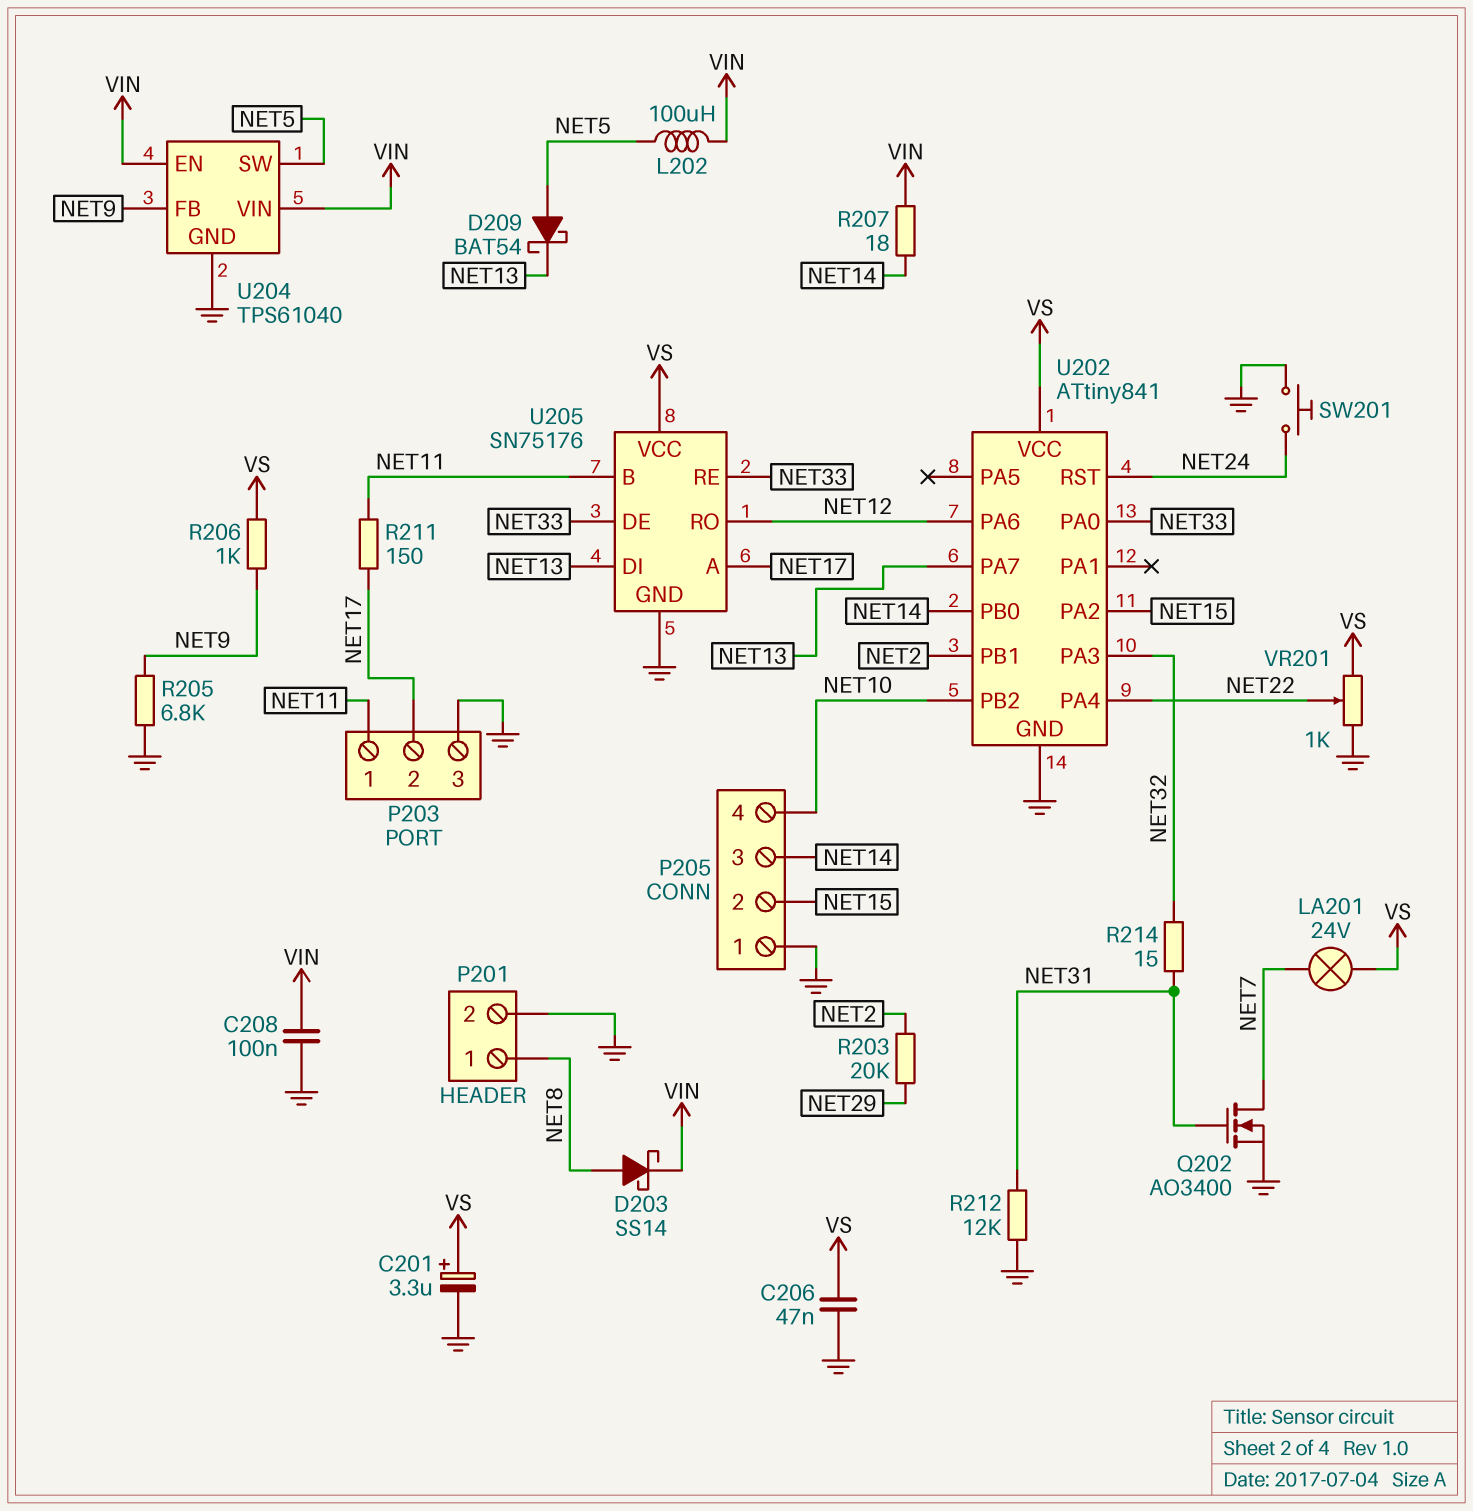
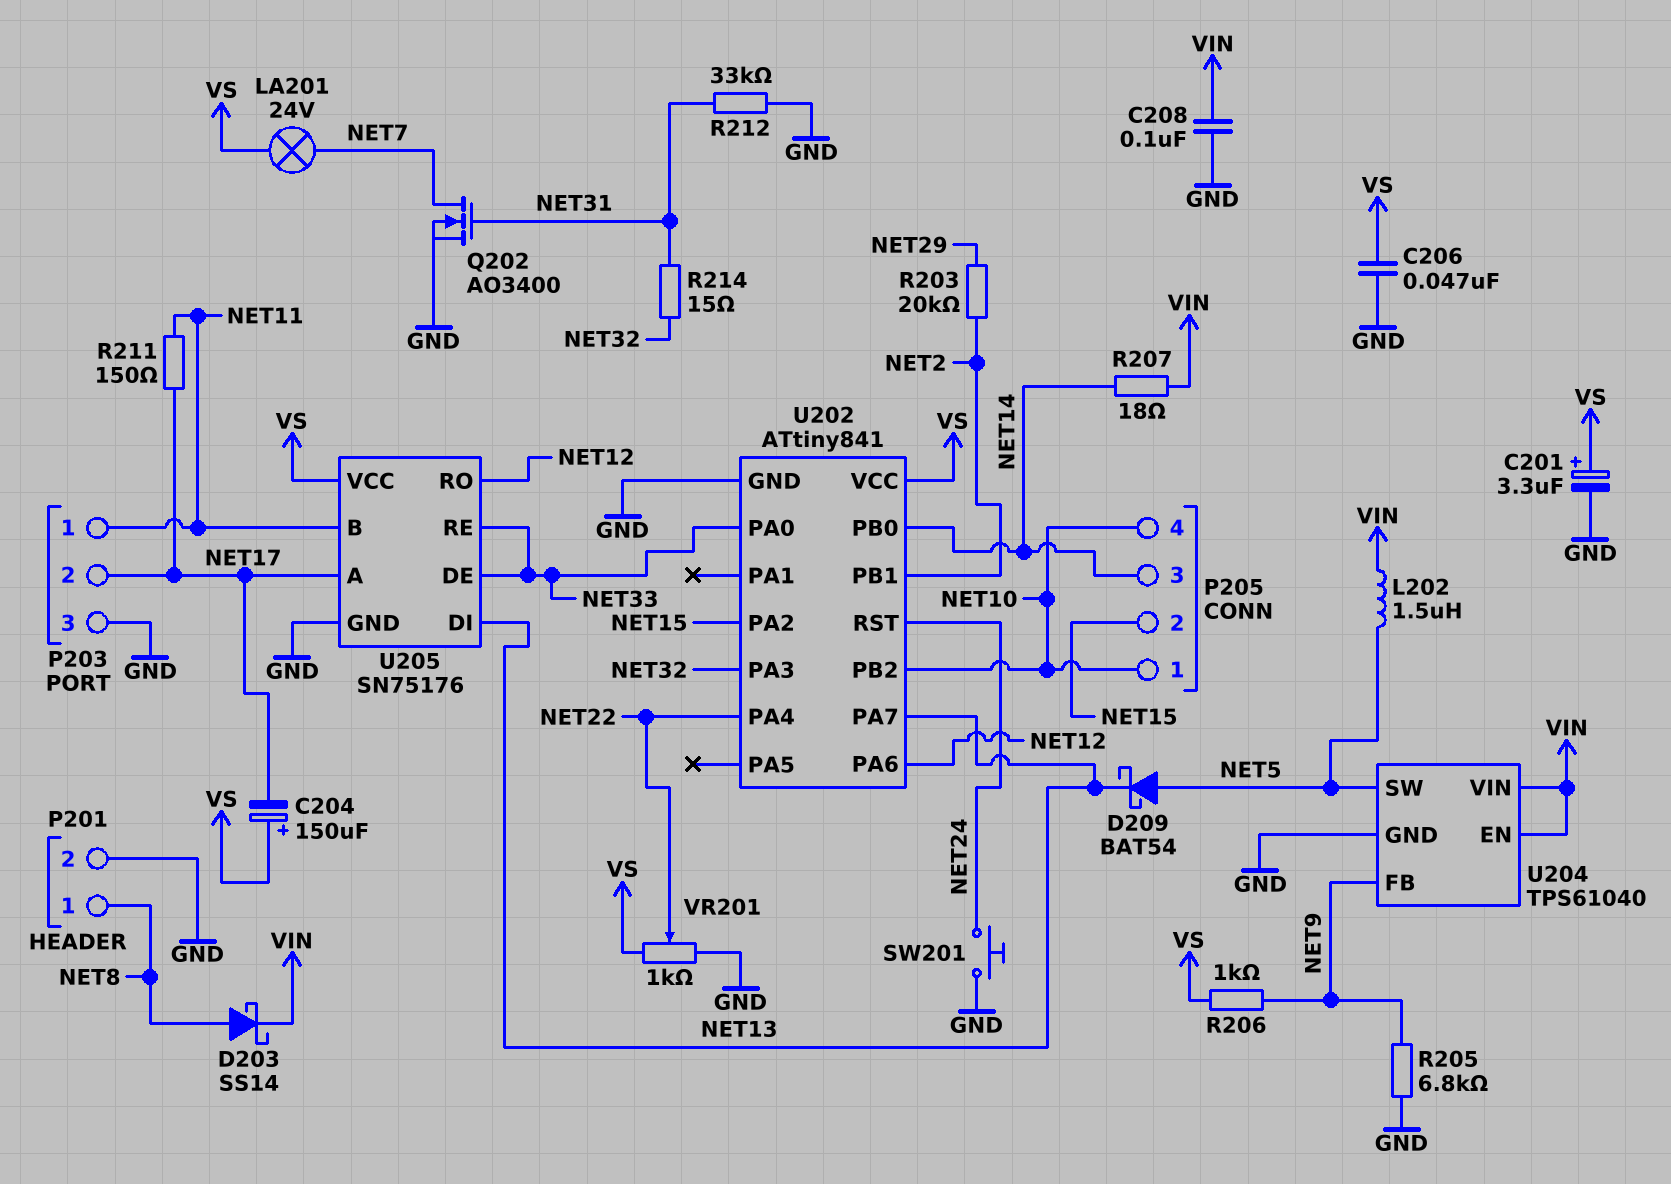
C204: none -> 150uF (plus VS, minus NET17)
L202: 100uH (NET5, VIN) -> 1.5uH (NET5, VIN)
P205 pin 1: GND -> NET10
R212: 12k (GND, NET31) -> 33k (GND, NET31)

